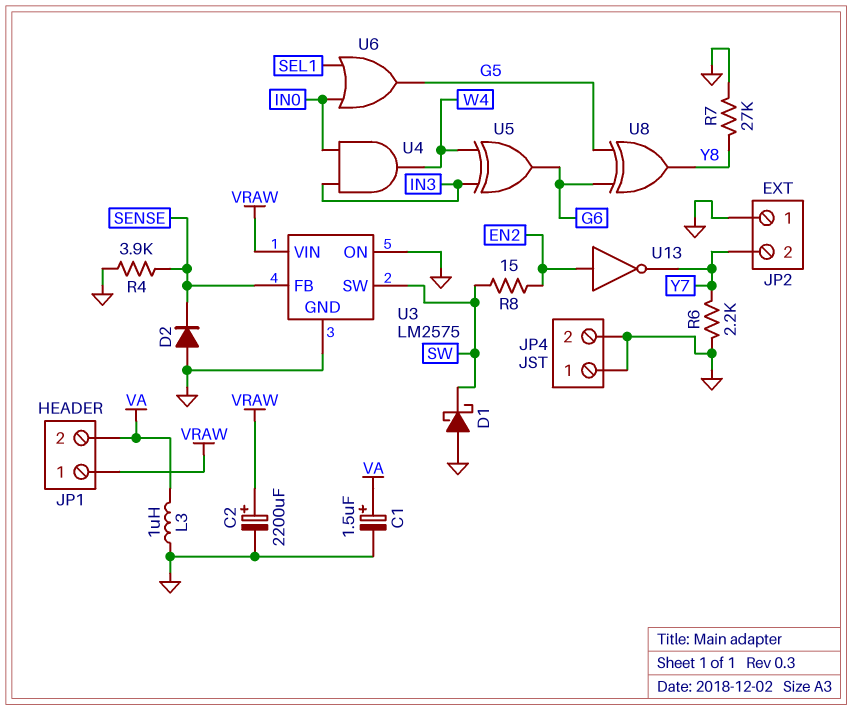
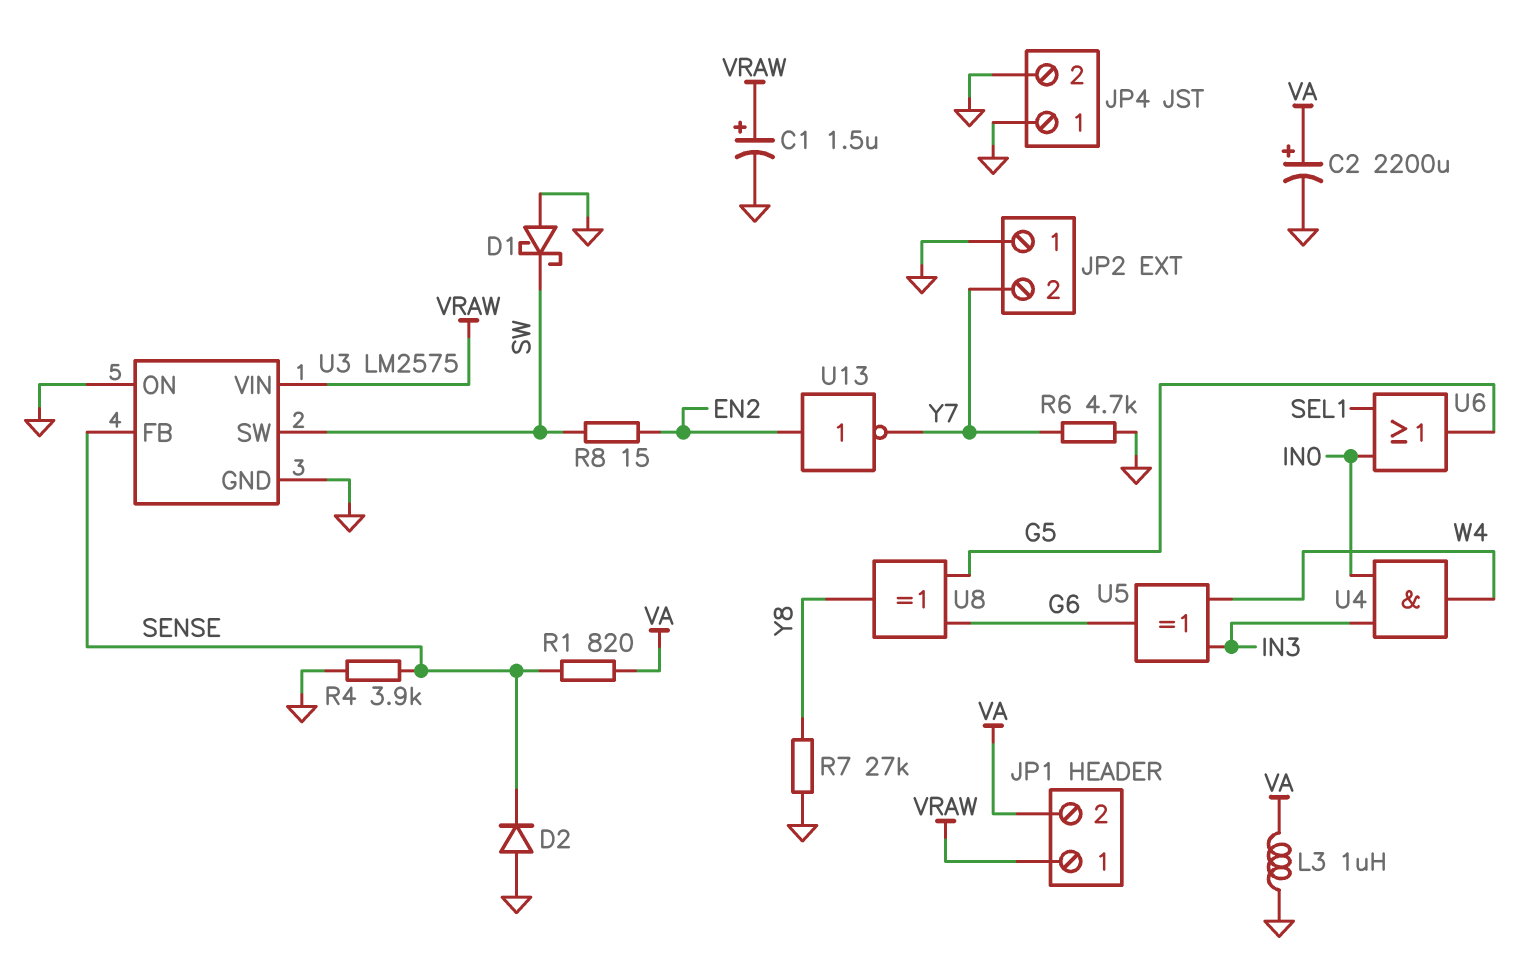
C1: 1.5uF (plus VA, minus GND) -> 1.5uF (plus VRAW, minus GND)
C2: 2200uF (plus VRAW, minus GND) -> 2200uF (plus VA, minus GND)
R1: none -> 820 (SENSE, VA)
R6: 2.2k (GND, Y7) -> 4.7k (GND, Y7)

